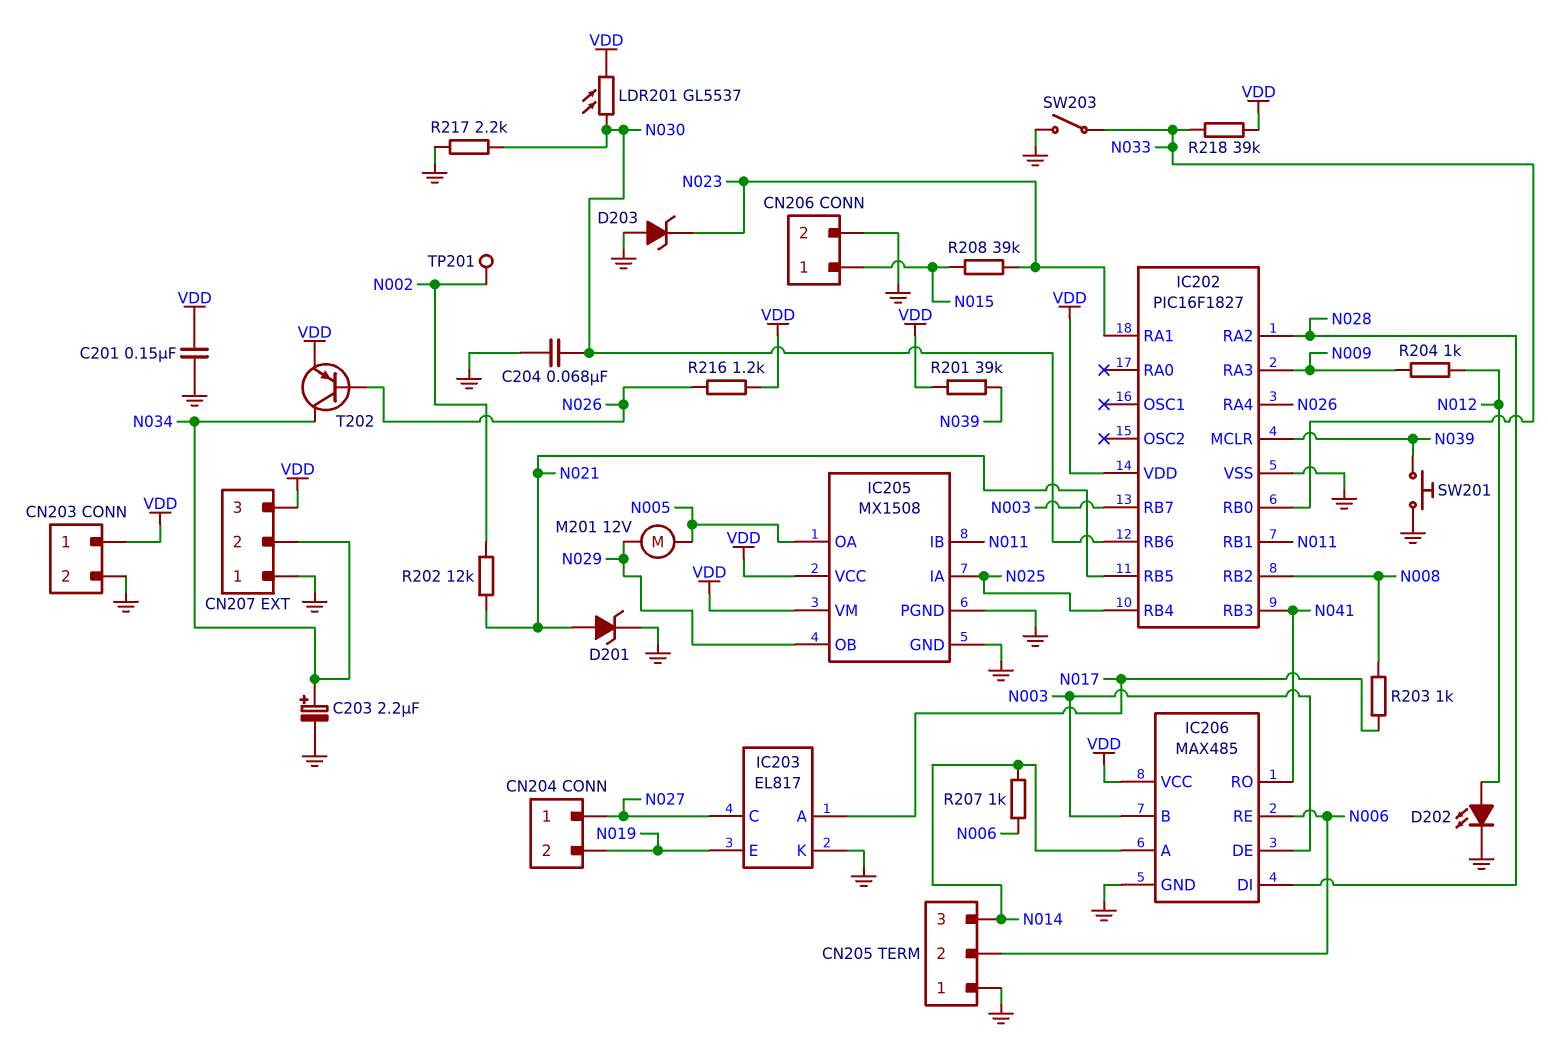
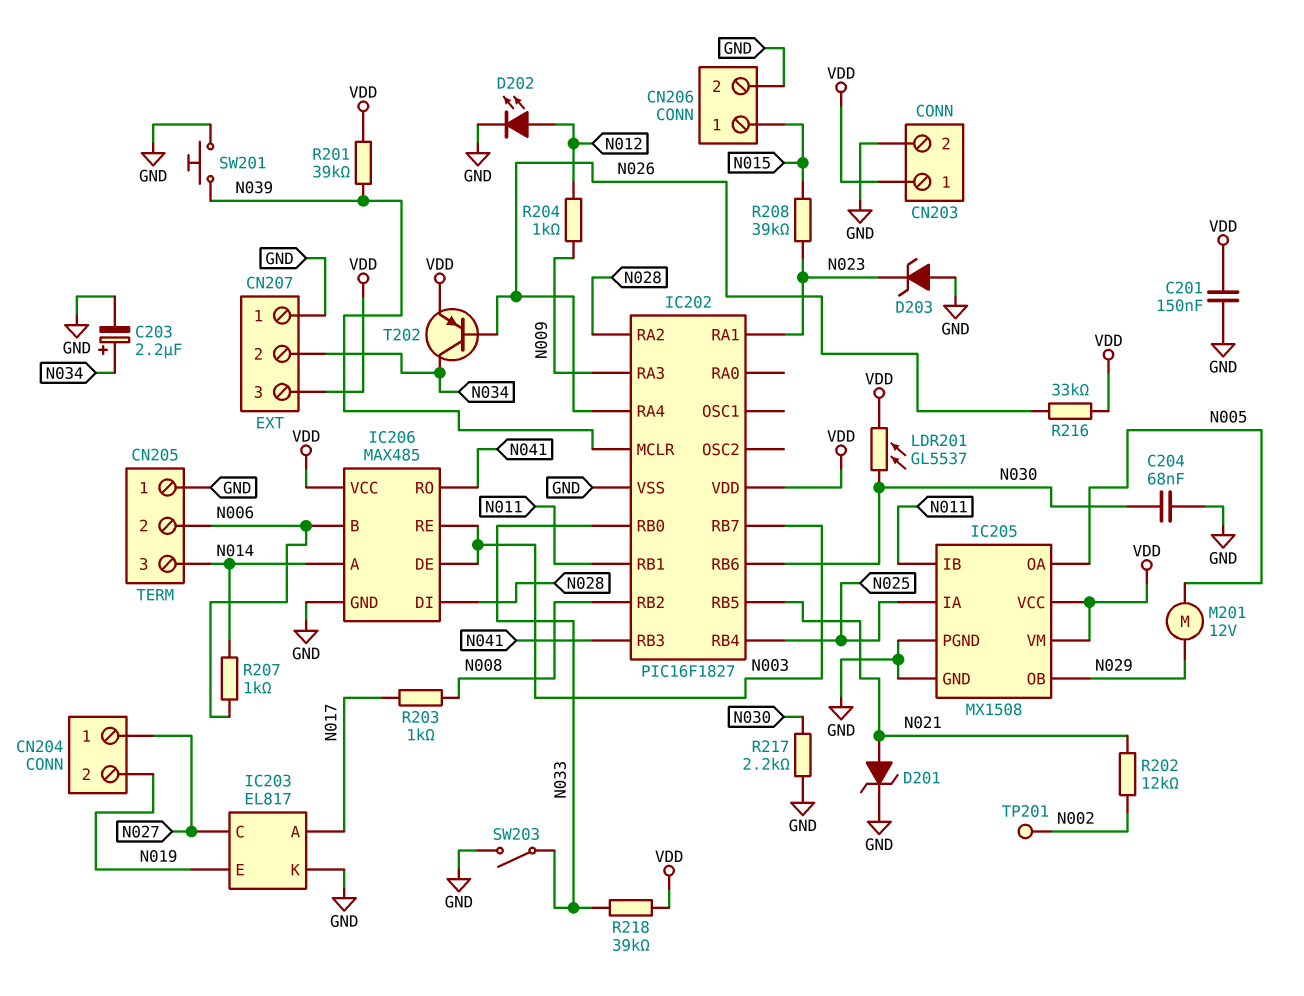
IC206 pin B: N003 -> N006
IC206 pin RE: N006 -> N003
R216: 1.2k (N026, VDD) -> 33k (N026, VDD)

